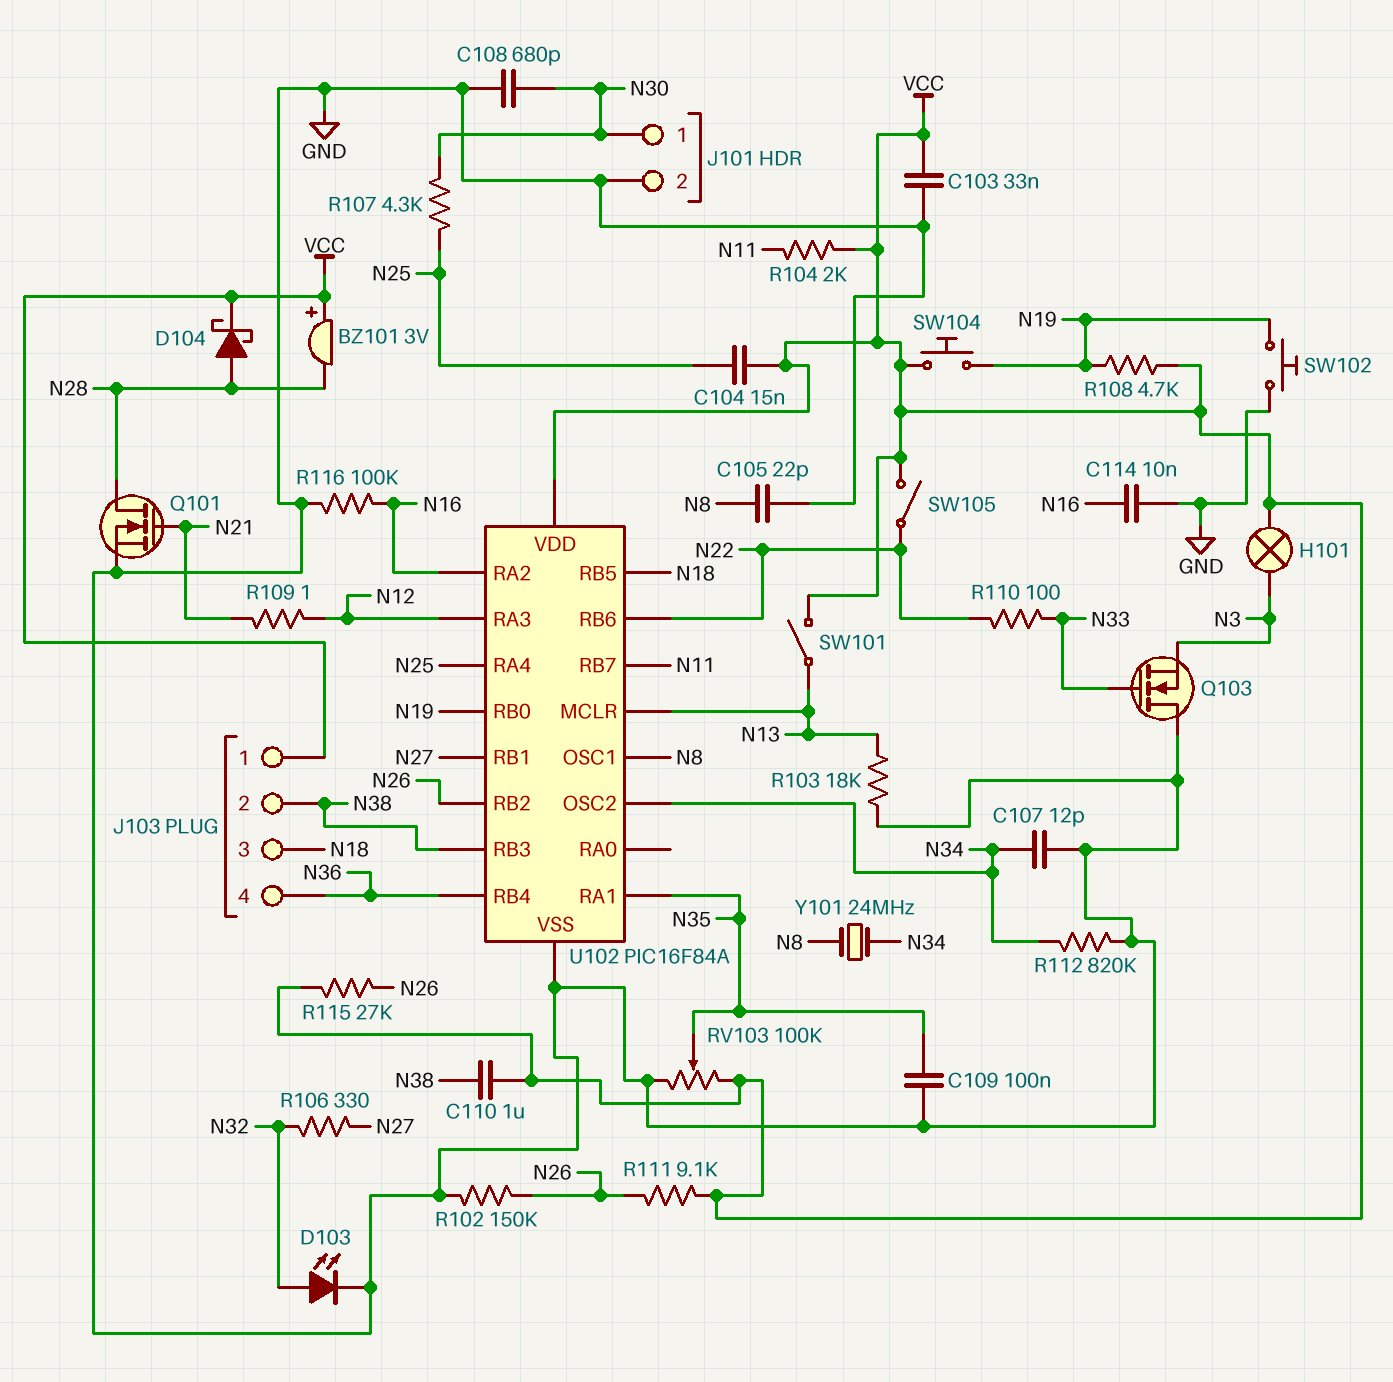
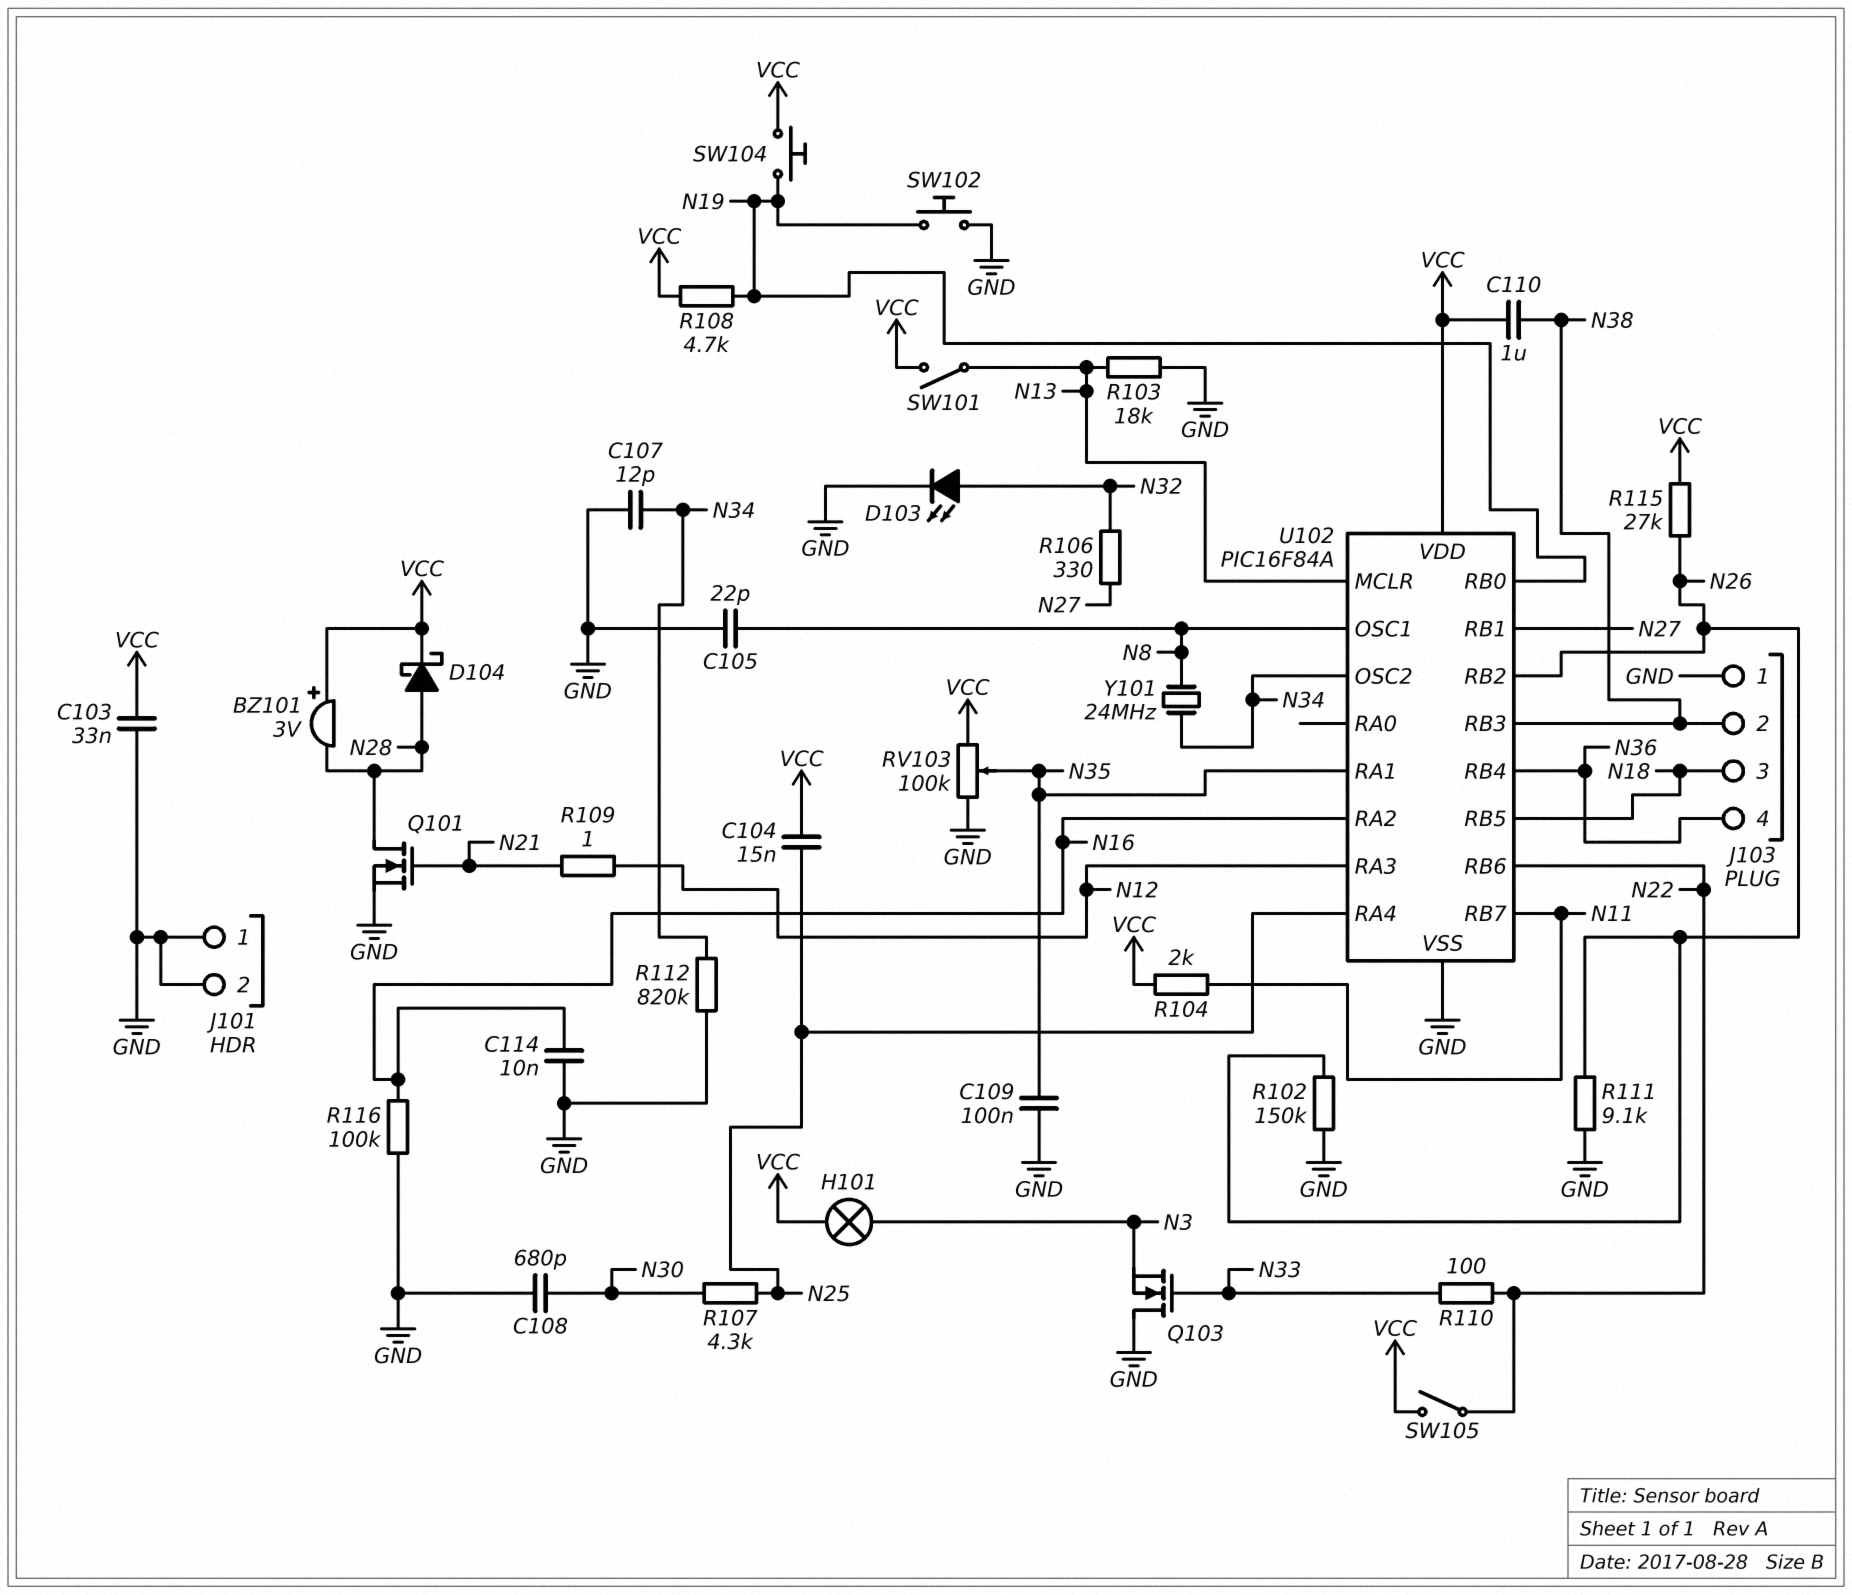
J101 pin 1: N30 -> GND
J103 pin 1: VCC -> GND
R111: 9.1k (N26, VCC) -> 9.1k (GND, N26)

